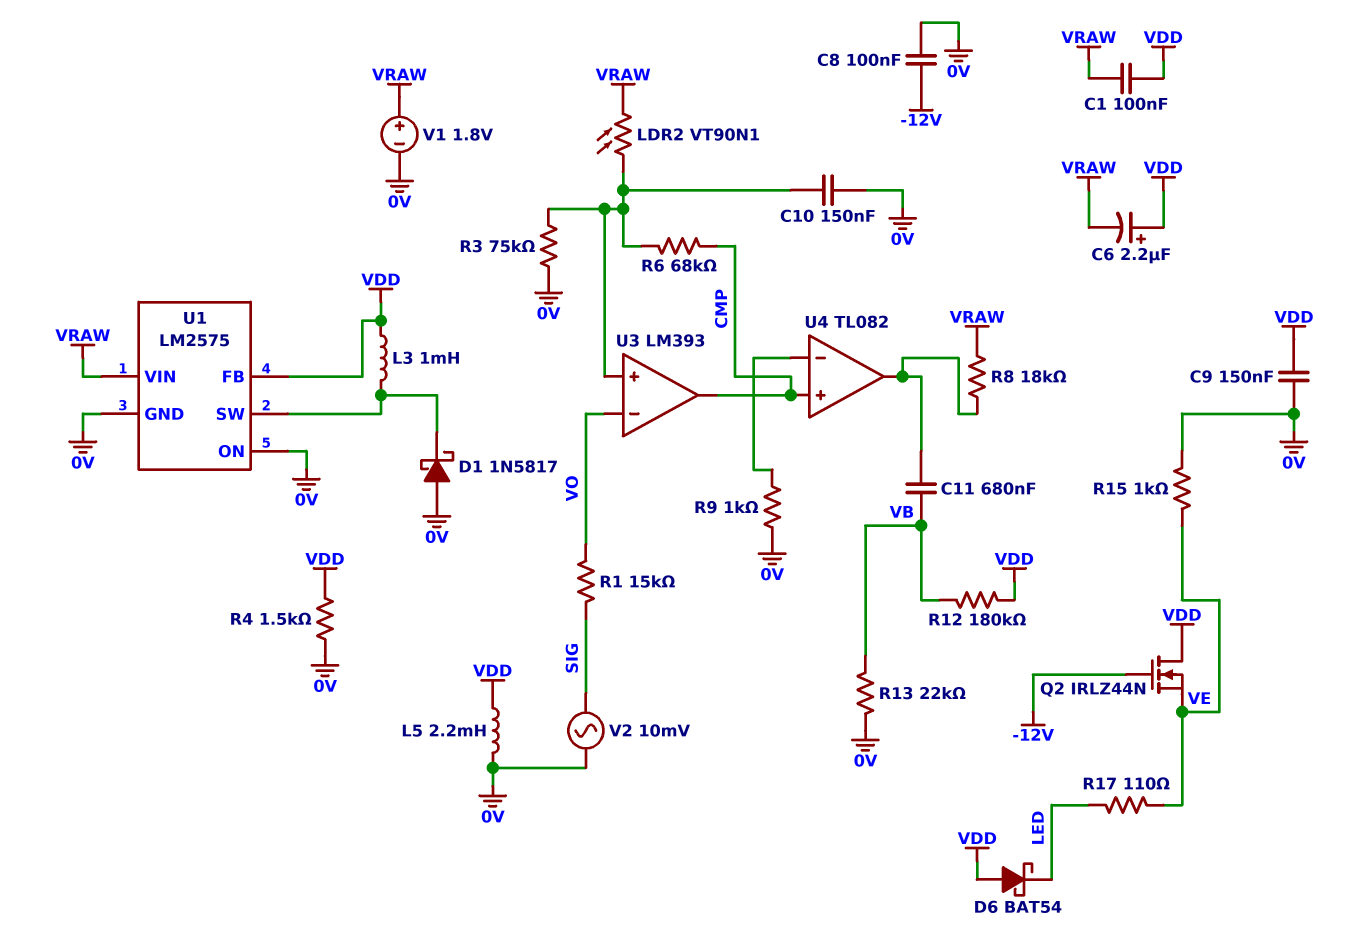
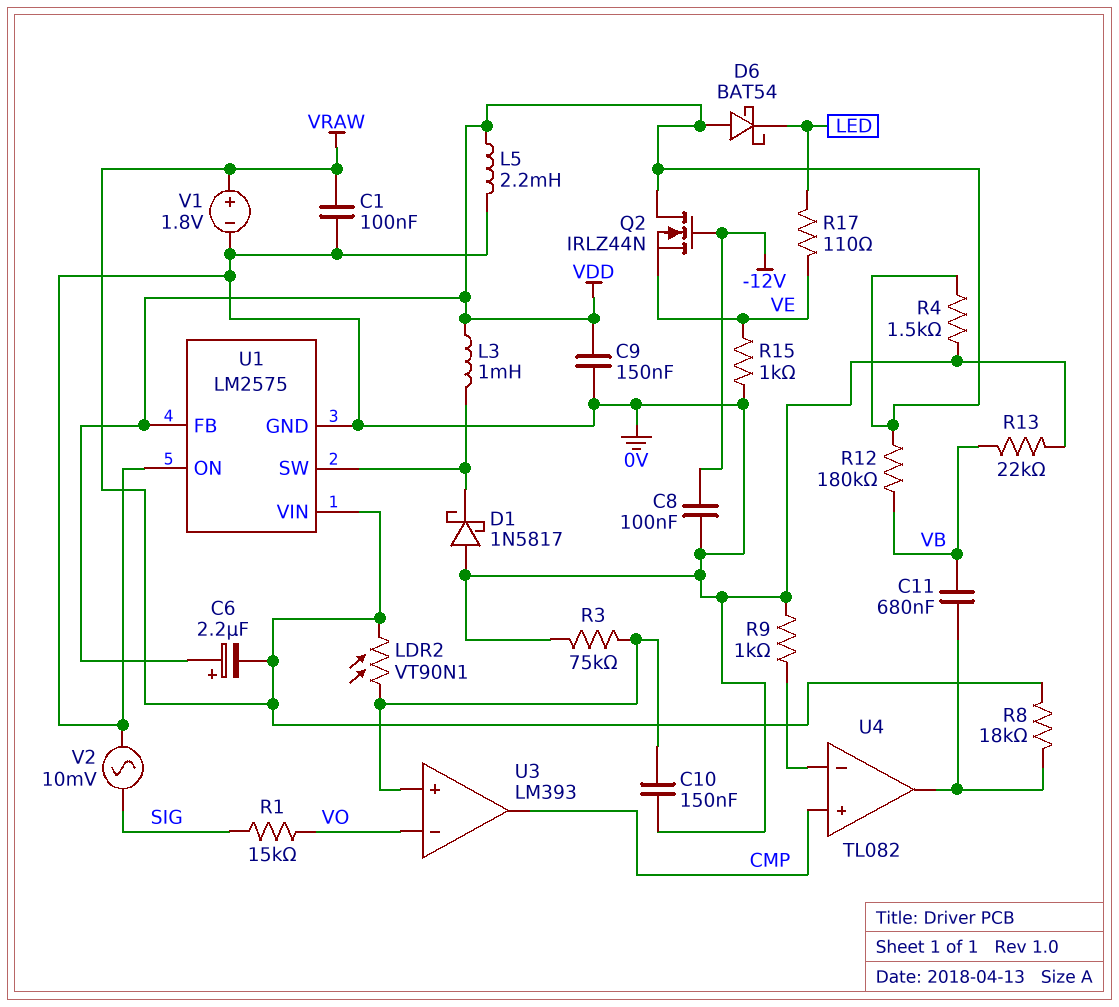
C1: 100nF (VDD, VRAW) -> 100nF (0V, VRAW)
R6: 68k (CMP, U3/in+) -> none

